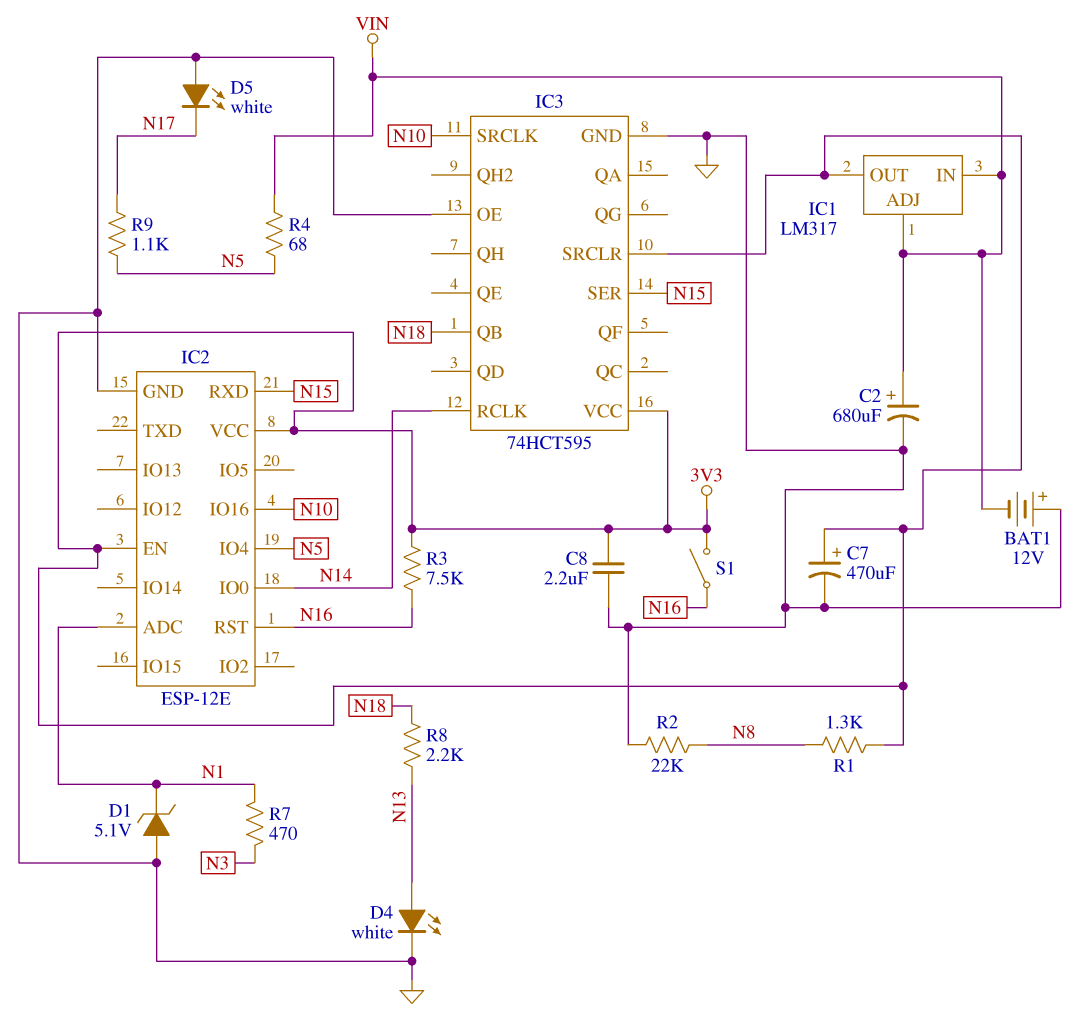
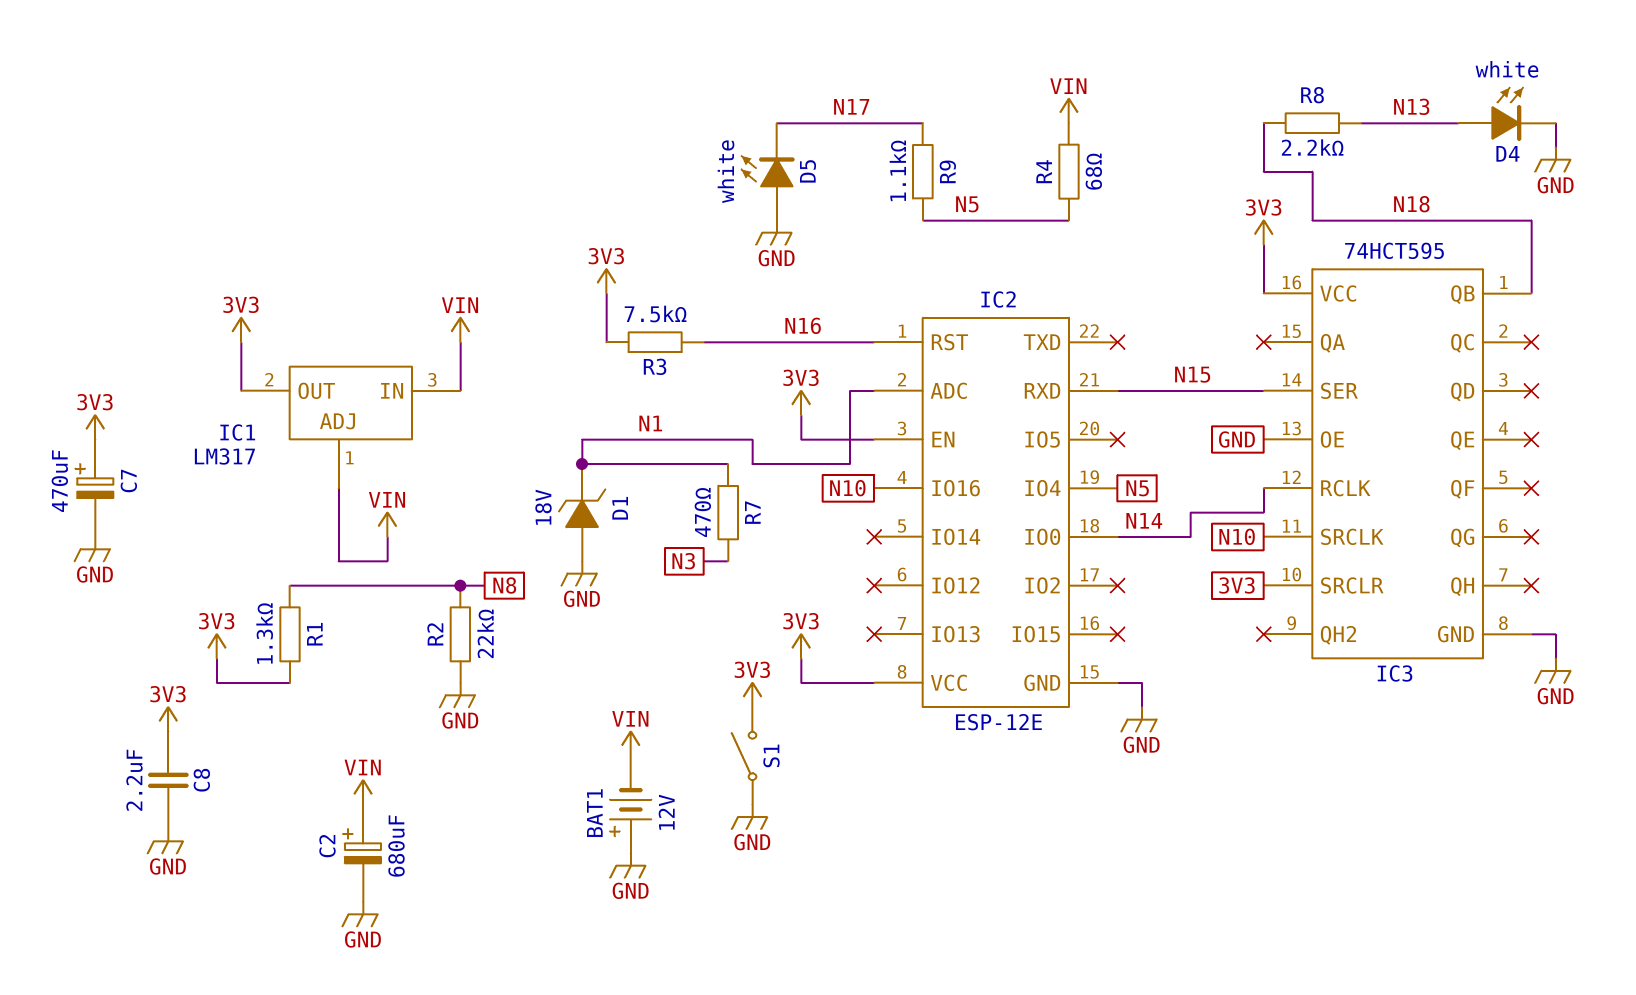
D1: zener 5.1V (A GND, K N1) -> zener 18V (A GND, K N1)
S1: switch (3V3, N16) -> switch (3V3, GND)

